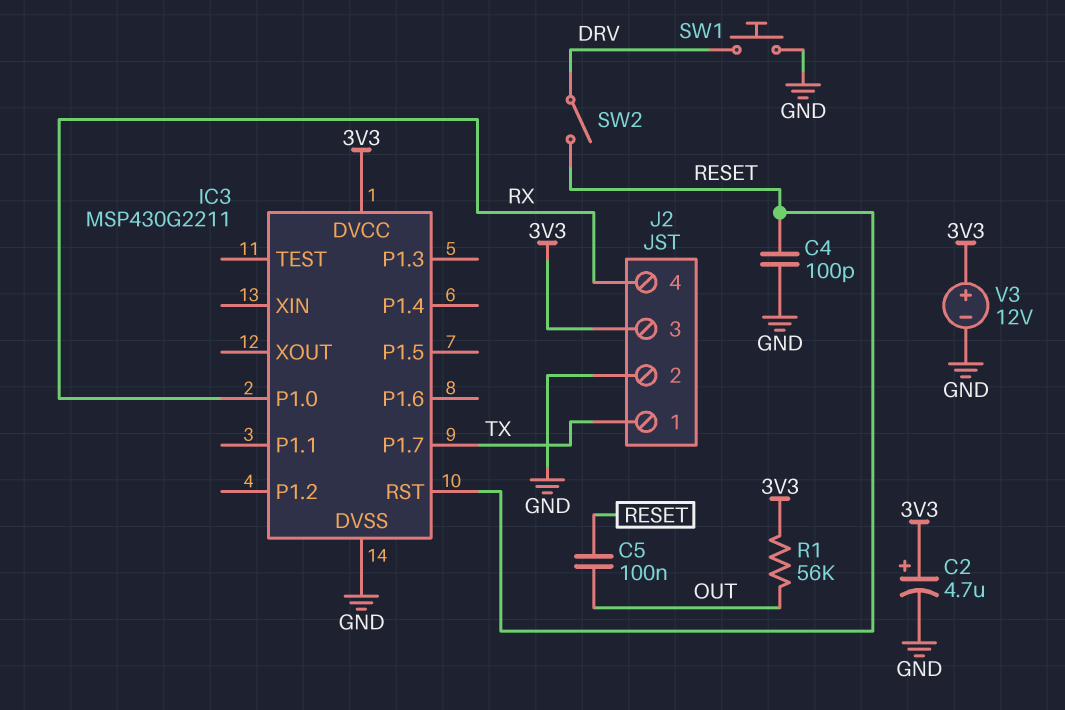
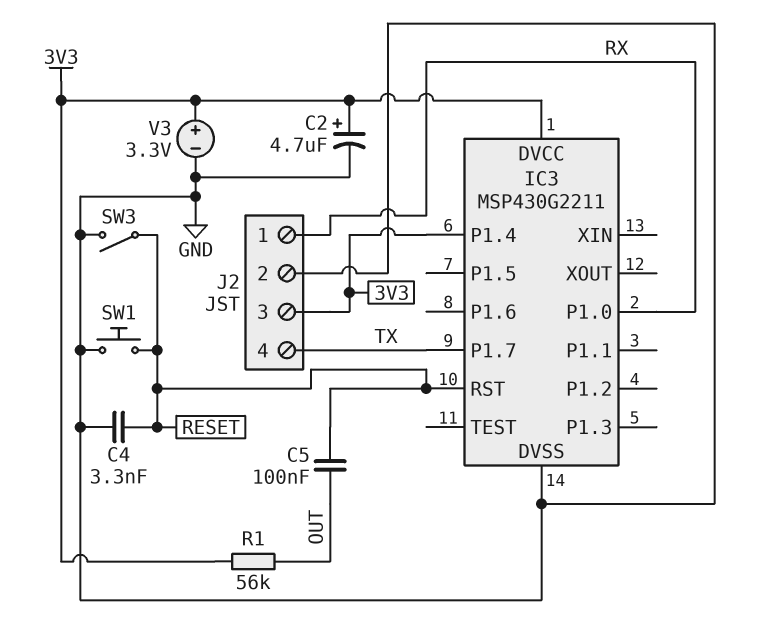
C4: 100pF (GND, RESET) -> 3.3nF (GND, RESET)
IC3 pin P1.4: none -> 3V3
J2 pin 1: TX -> RX
J2 pin 4: RX -> TX
SW1: button (DRV, GND) -> button (GND, RESET)
SW2: switch (DRV, RESET) -> none
SW3: none -> switch (GND, RESET)
V3: 12V (plus 3V3, minus GND) -> 3.3V (plus 3V3, minus GND)

